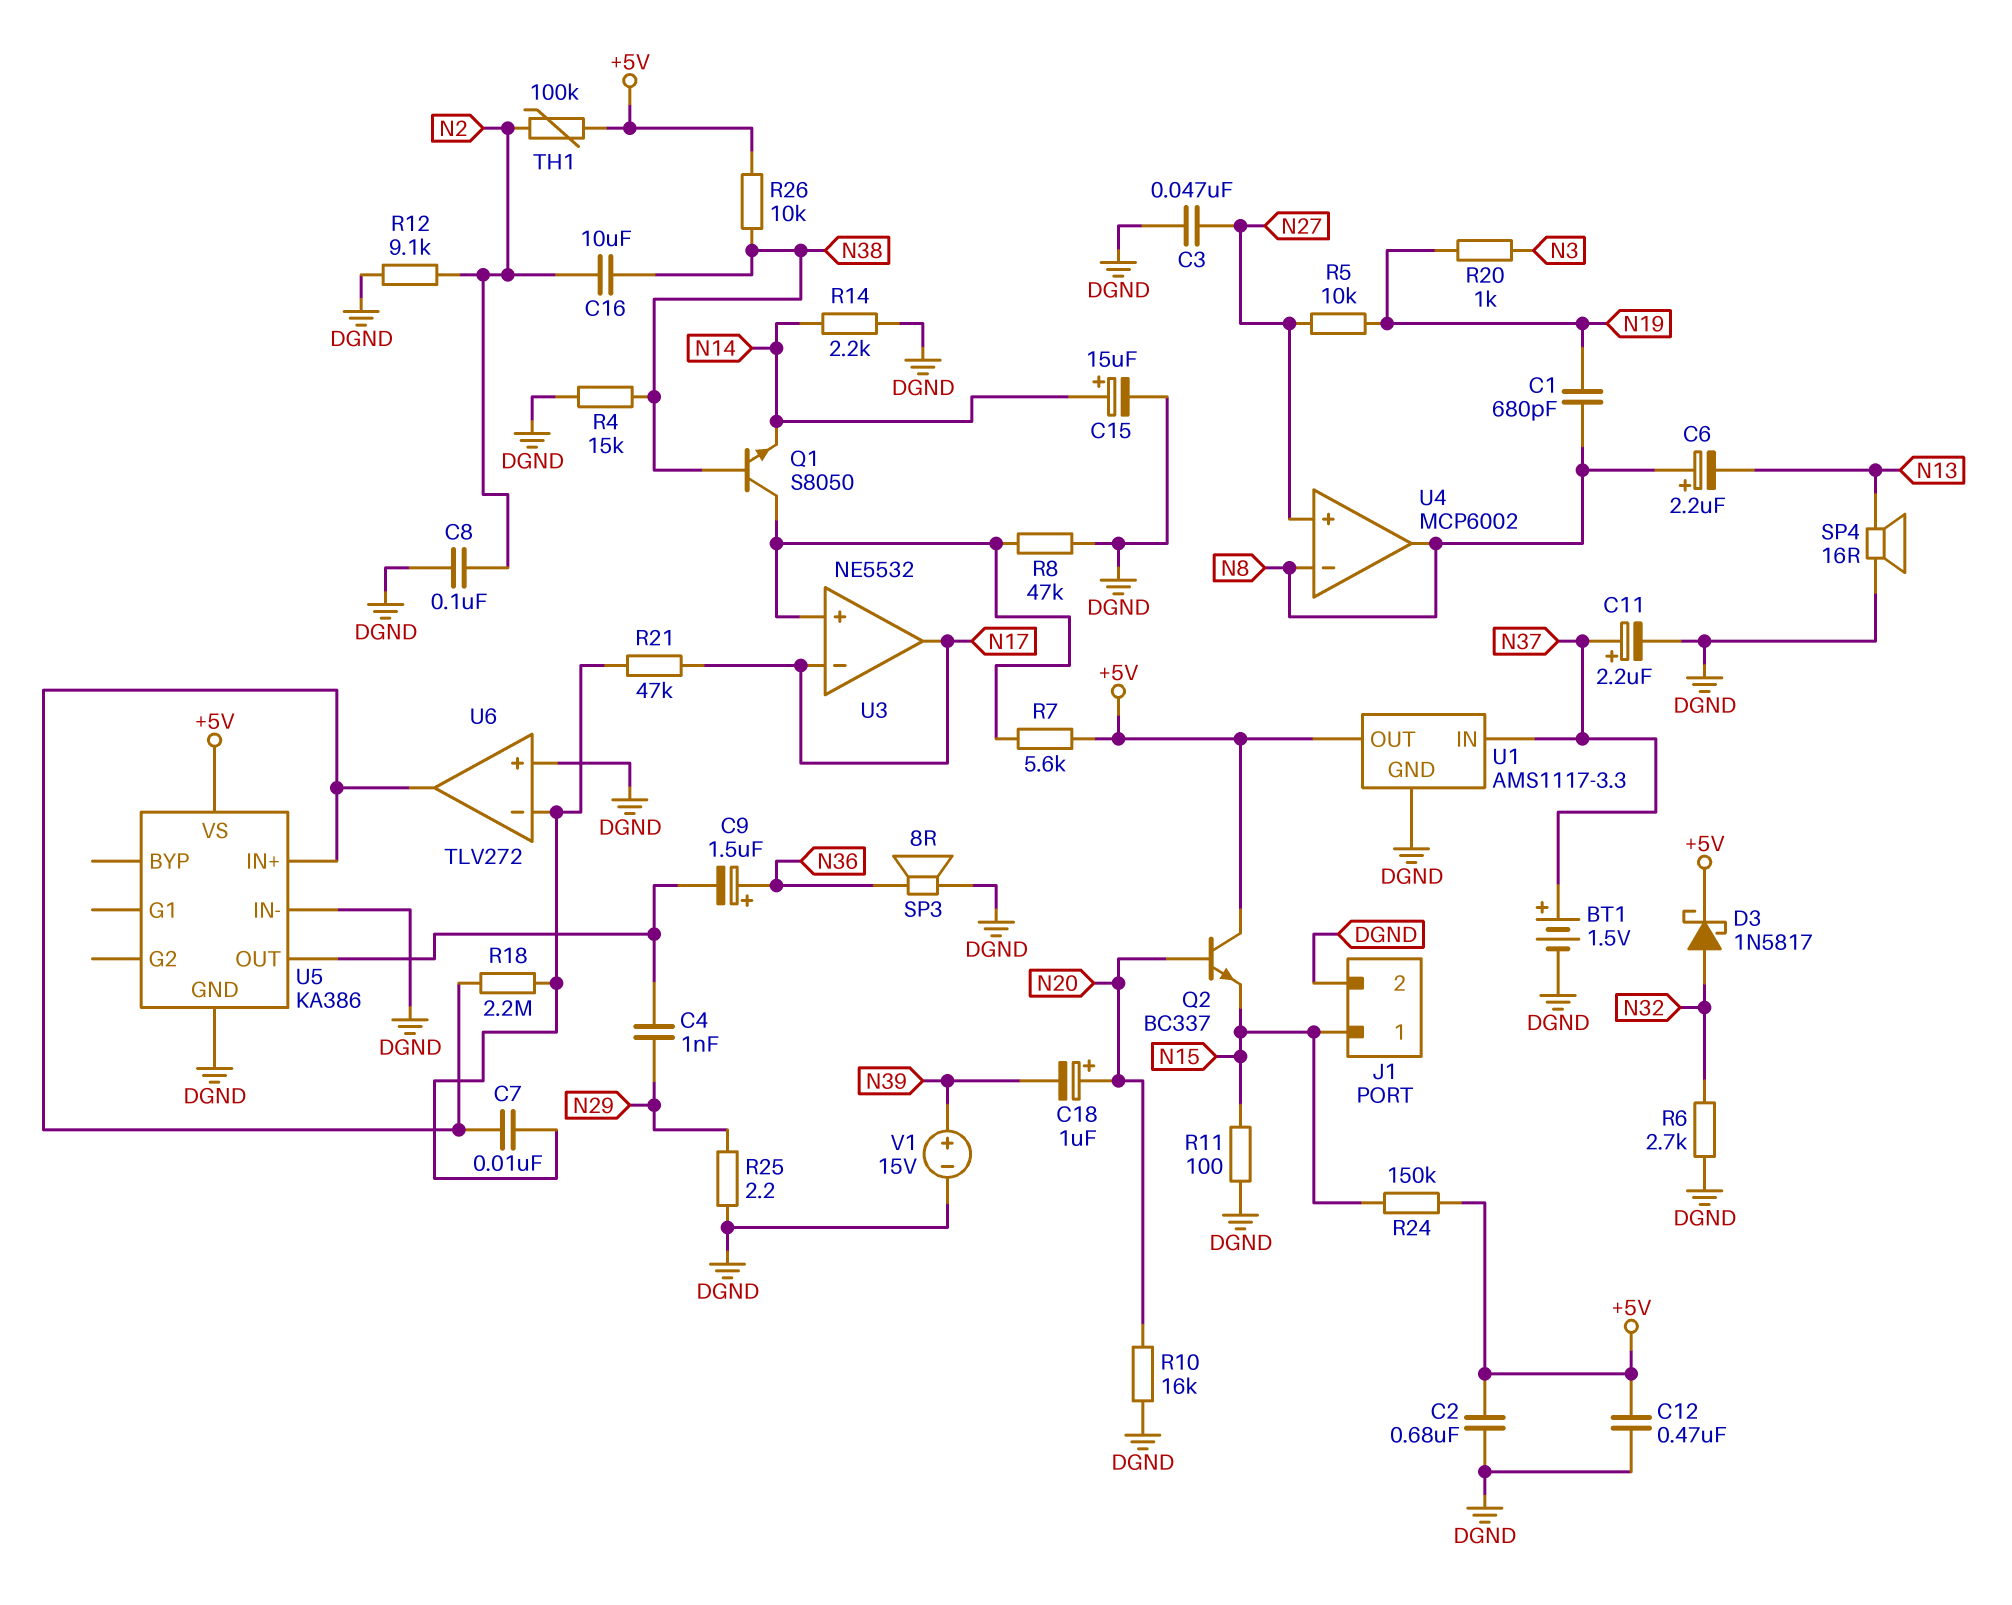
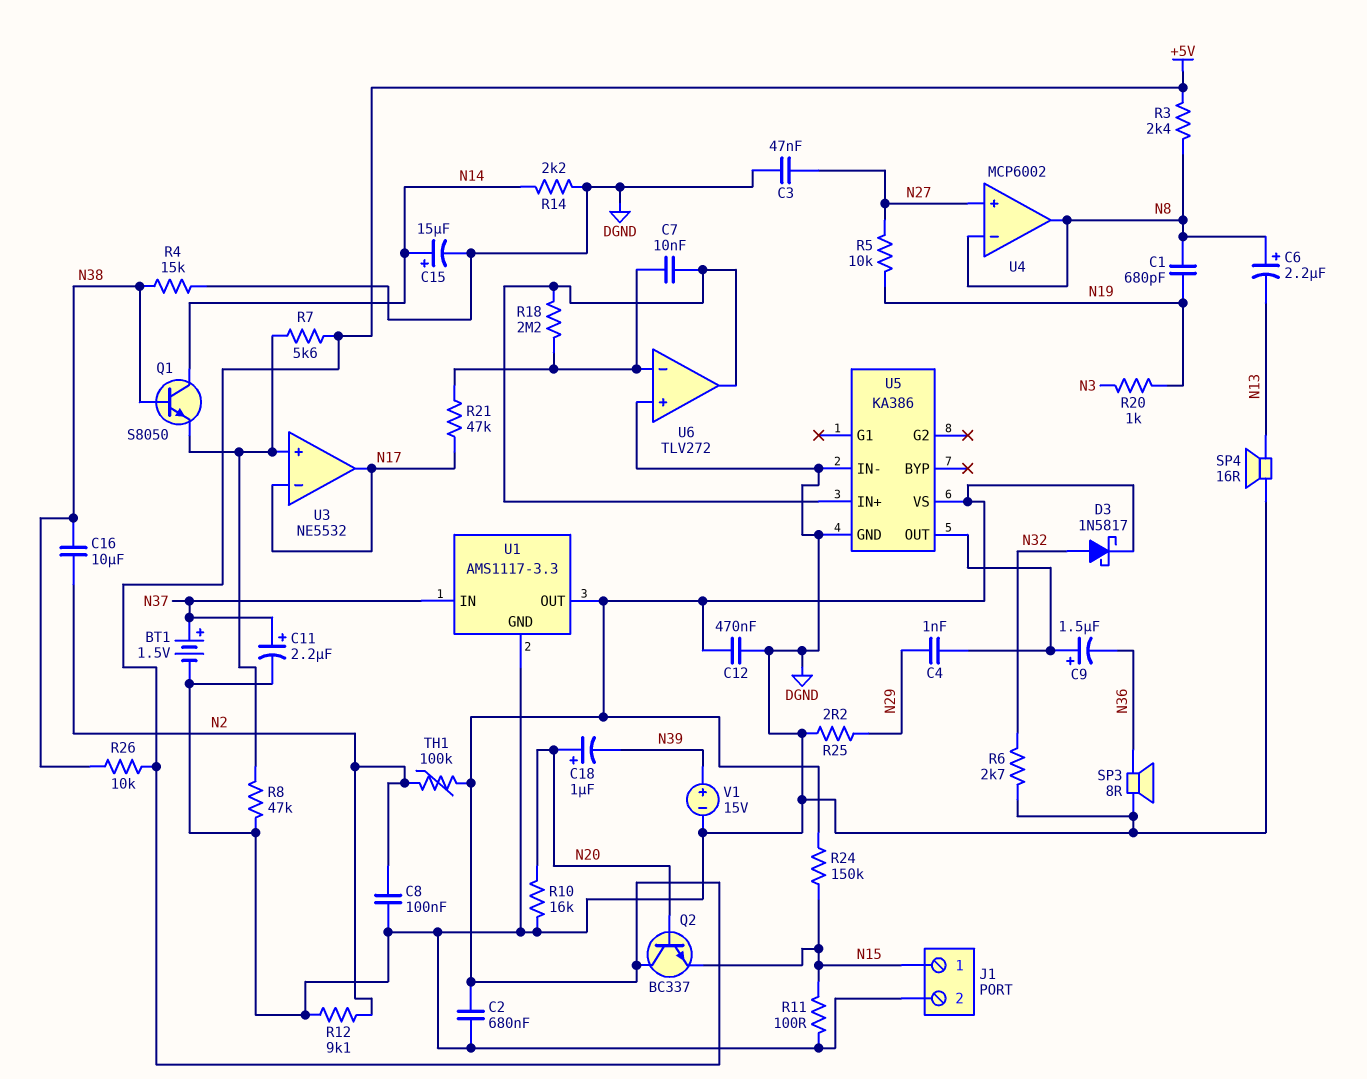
C9: 1.5uF (plus N36, minus U5/OUT) -> 1.5uF (plus U5/OUT, minus N36)
Q1: NPN S8050 (B N38, C U3/in+, E N14) -> NPN S8050 (B N38, C N14, E U3/in+)
R3: none -> 2.4k (+5V, N8)

